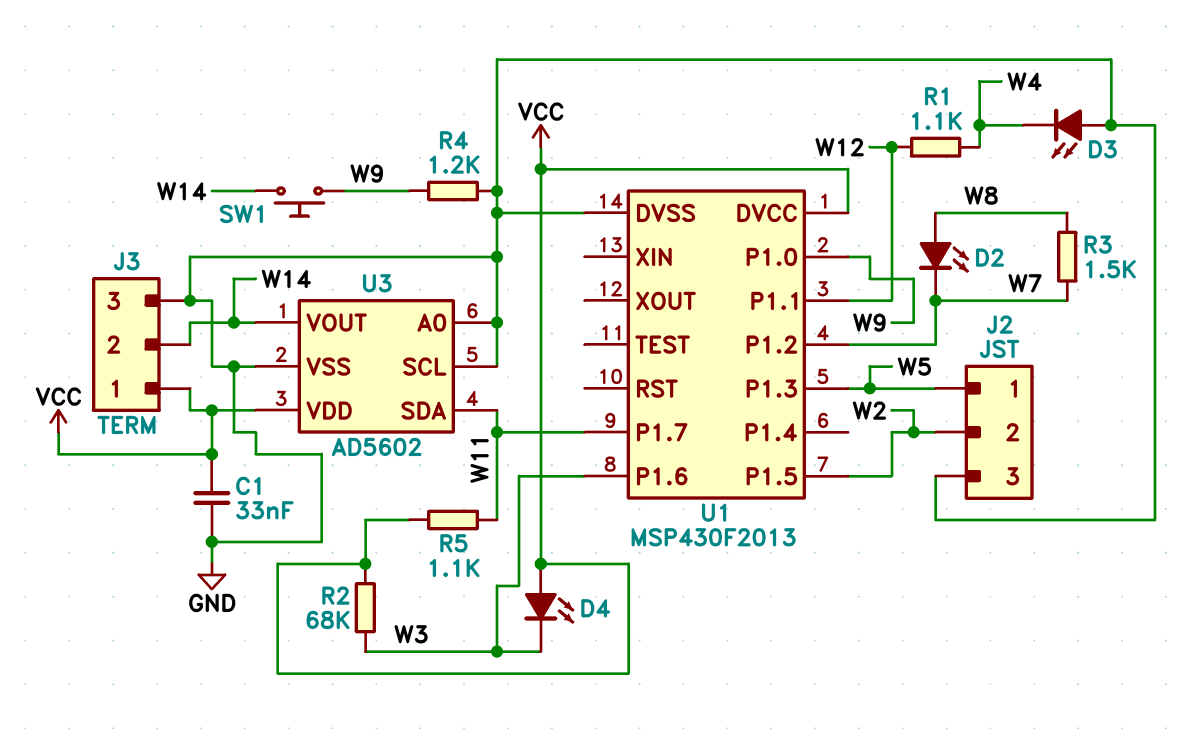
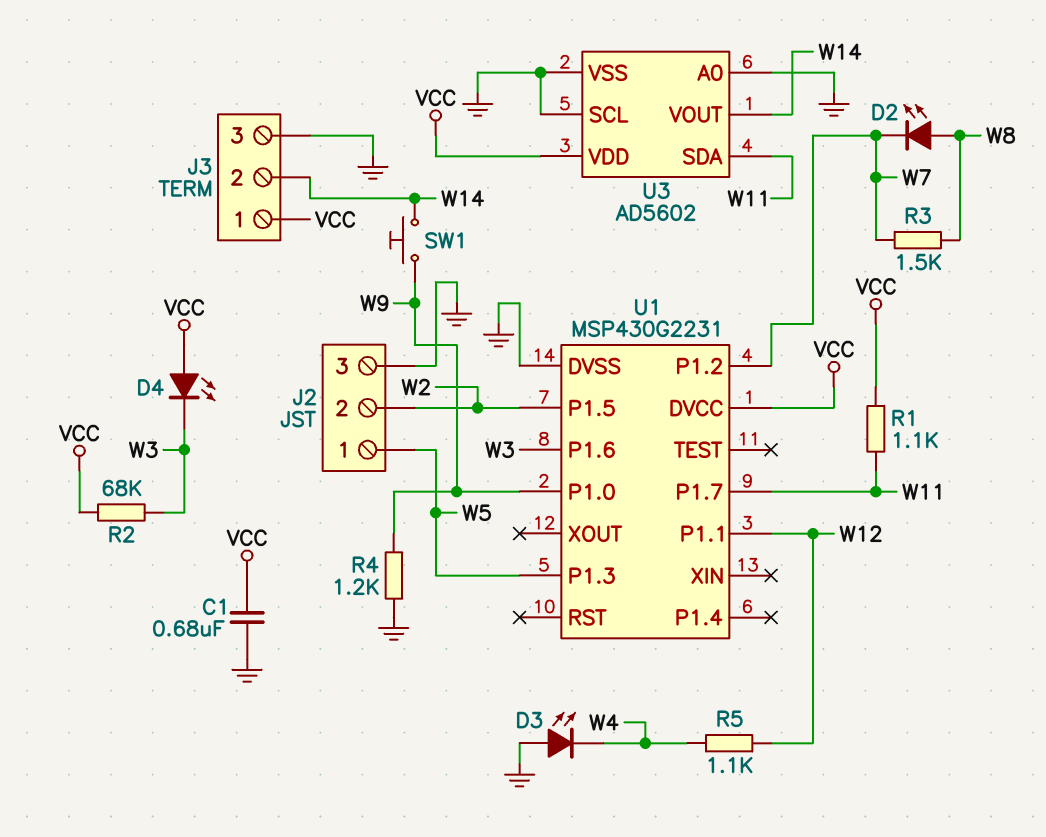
C1: 33nF (GND, VCC) -> 680nF (GND, VCC)
R1: 1.1k (W4, W12) -> 1.1k (VCC, W11)
R5: 1.1k (VCC, W11) -> 1.1k (W4, W12)
U1: MSP430F2013 -> MSP430G2231

